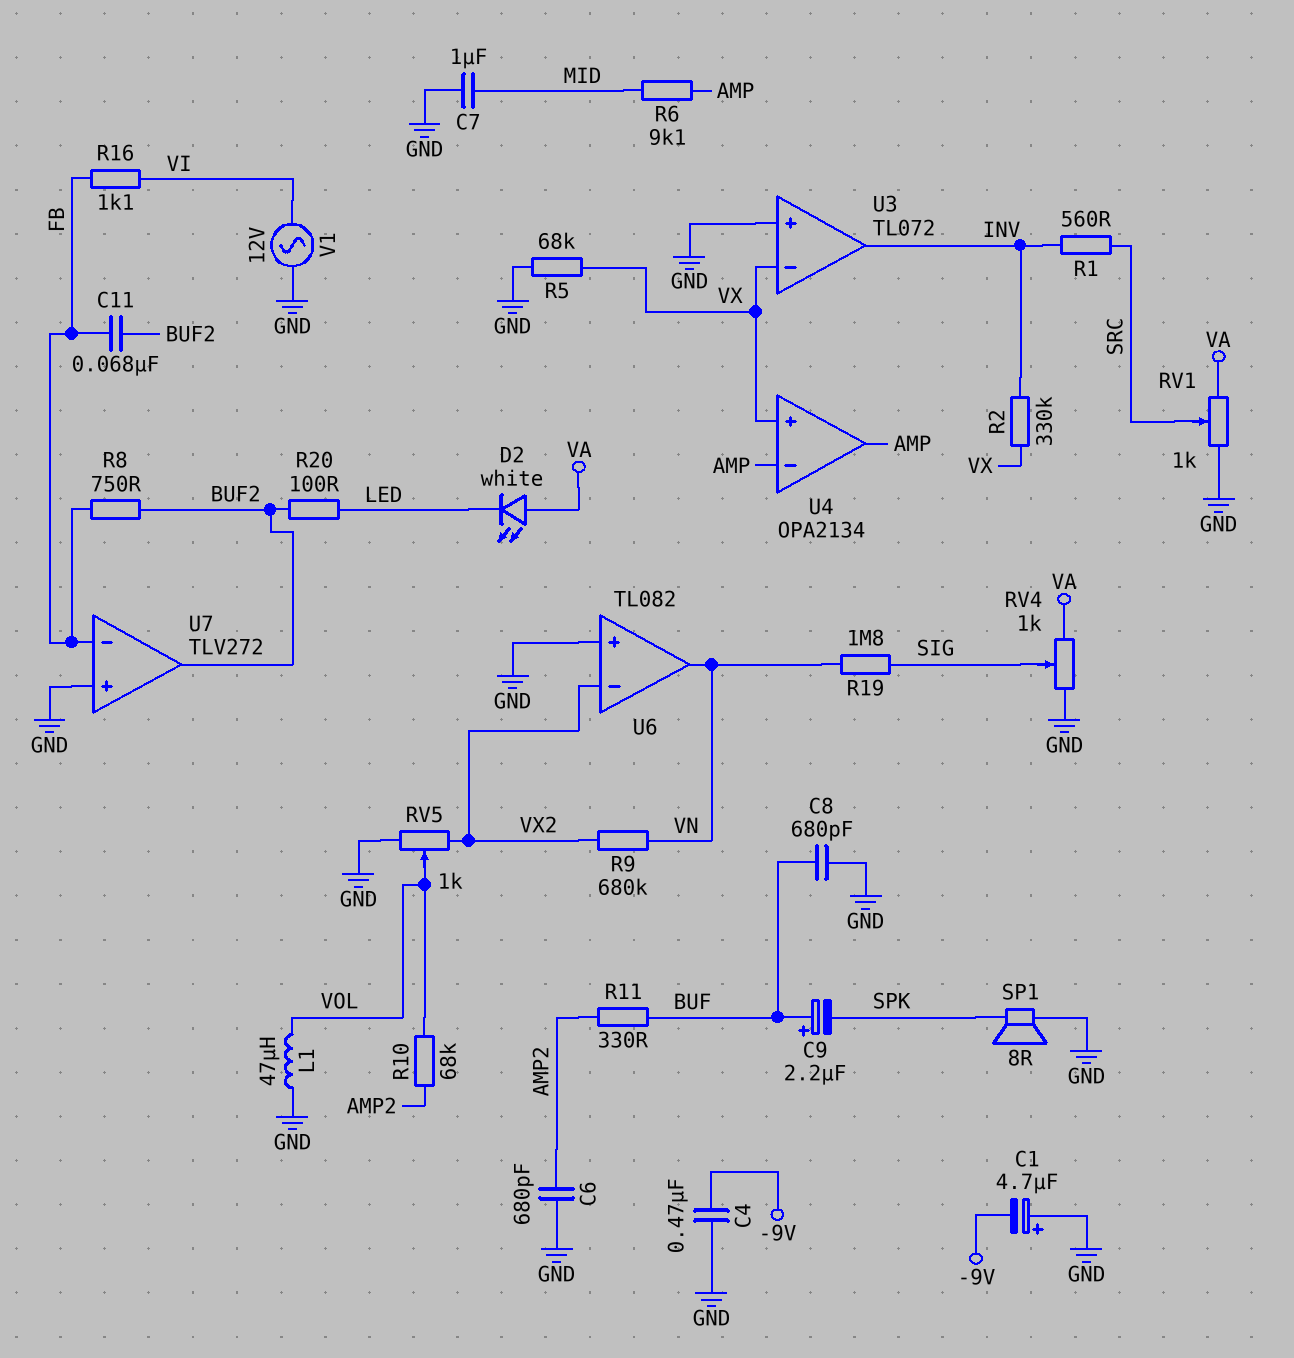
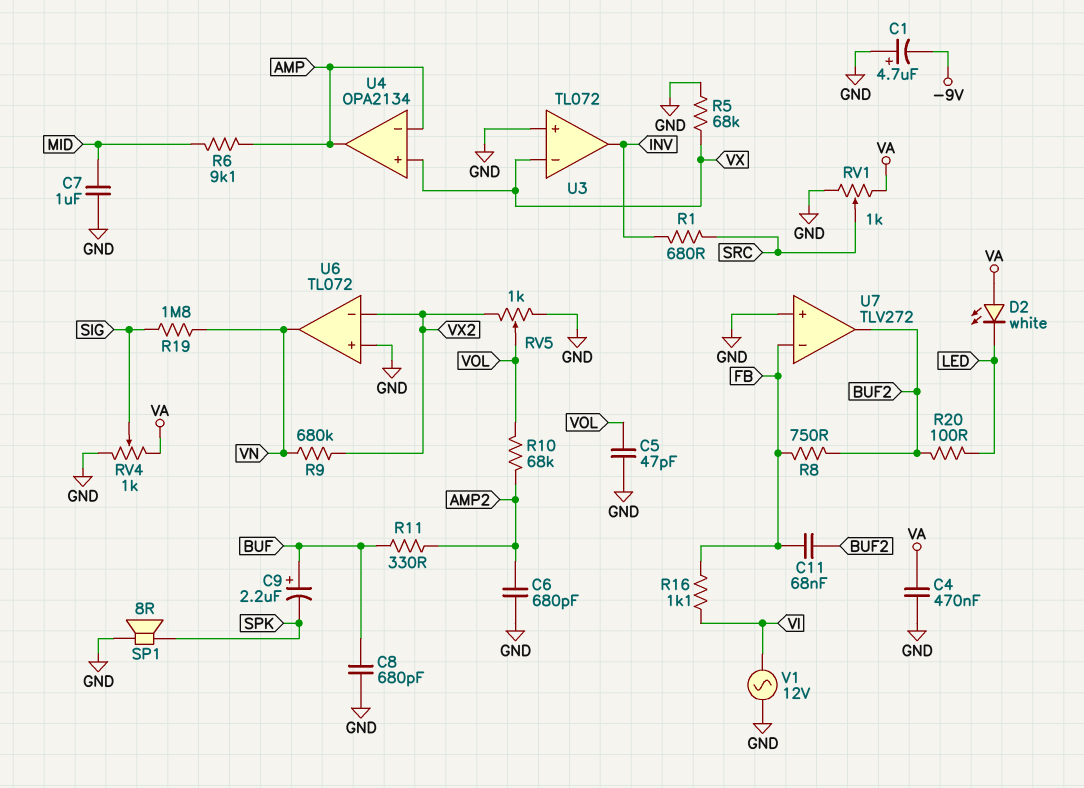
C4: 470nF (-9V, GND) -> 470nF (GND, VA)
C5: none -> 47pF (GND, VOL)
L1: 47uH (GND, VOL) -> none
R1: 560 (INV, SRC) -> 680 (INV, SRC)
R2: 330k (INV, VX) -> none
U6: TL082 -> TL072

